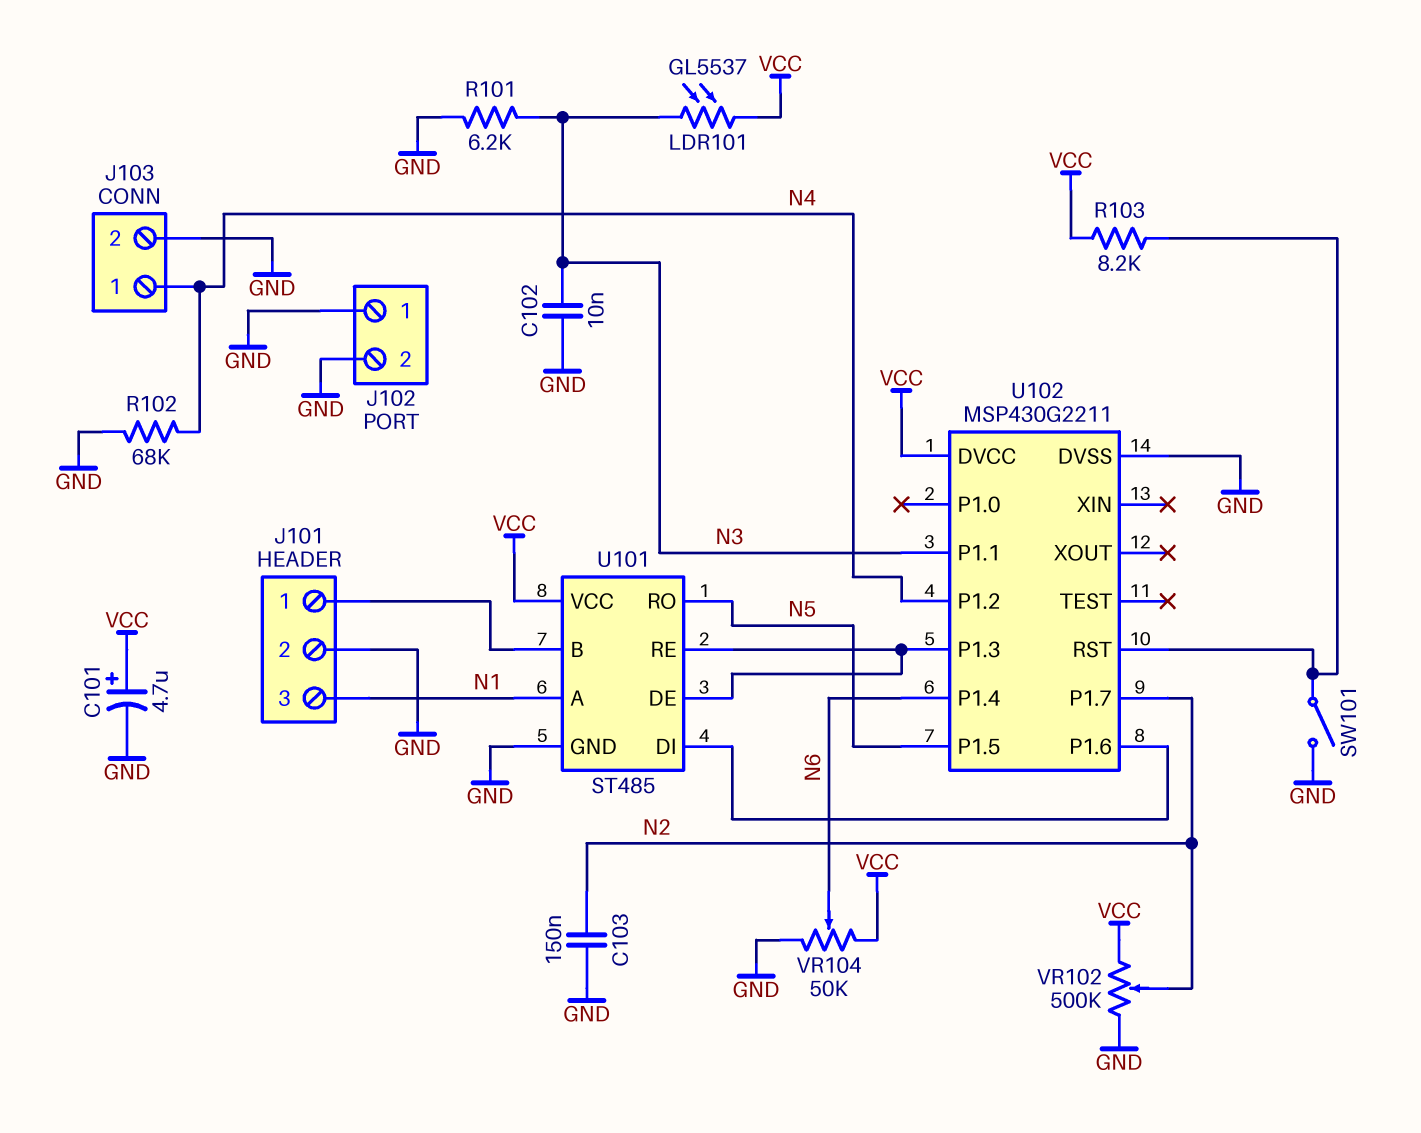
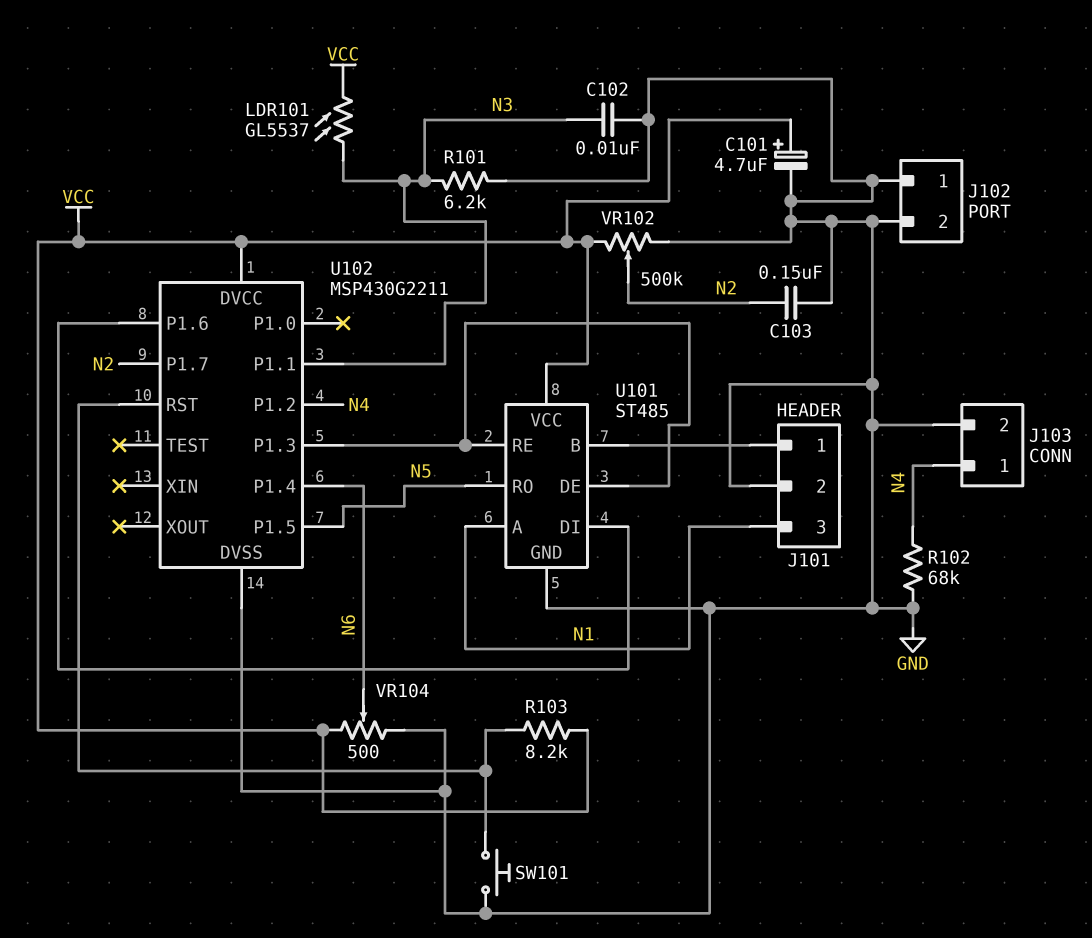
SW101: switch (GND, U102/RST) -> button (GND, U102/RST)
VR104: 50k (GND, VCC, wiper N6) -> 500 (GND, VCC, wiper N6)

